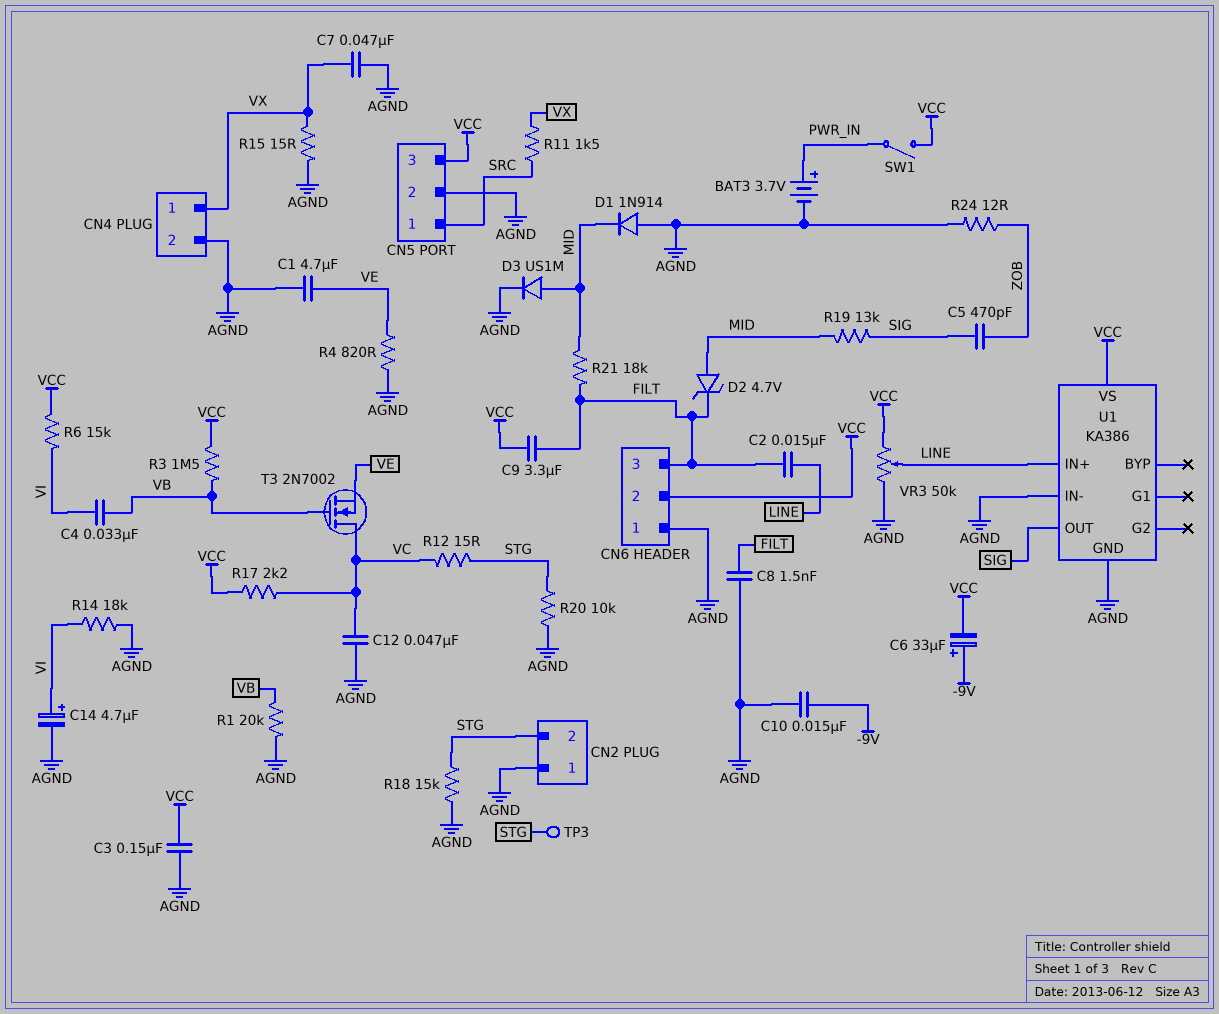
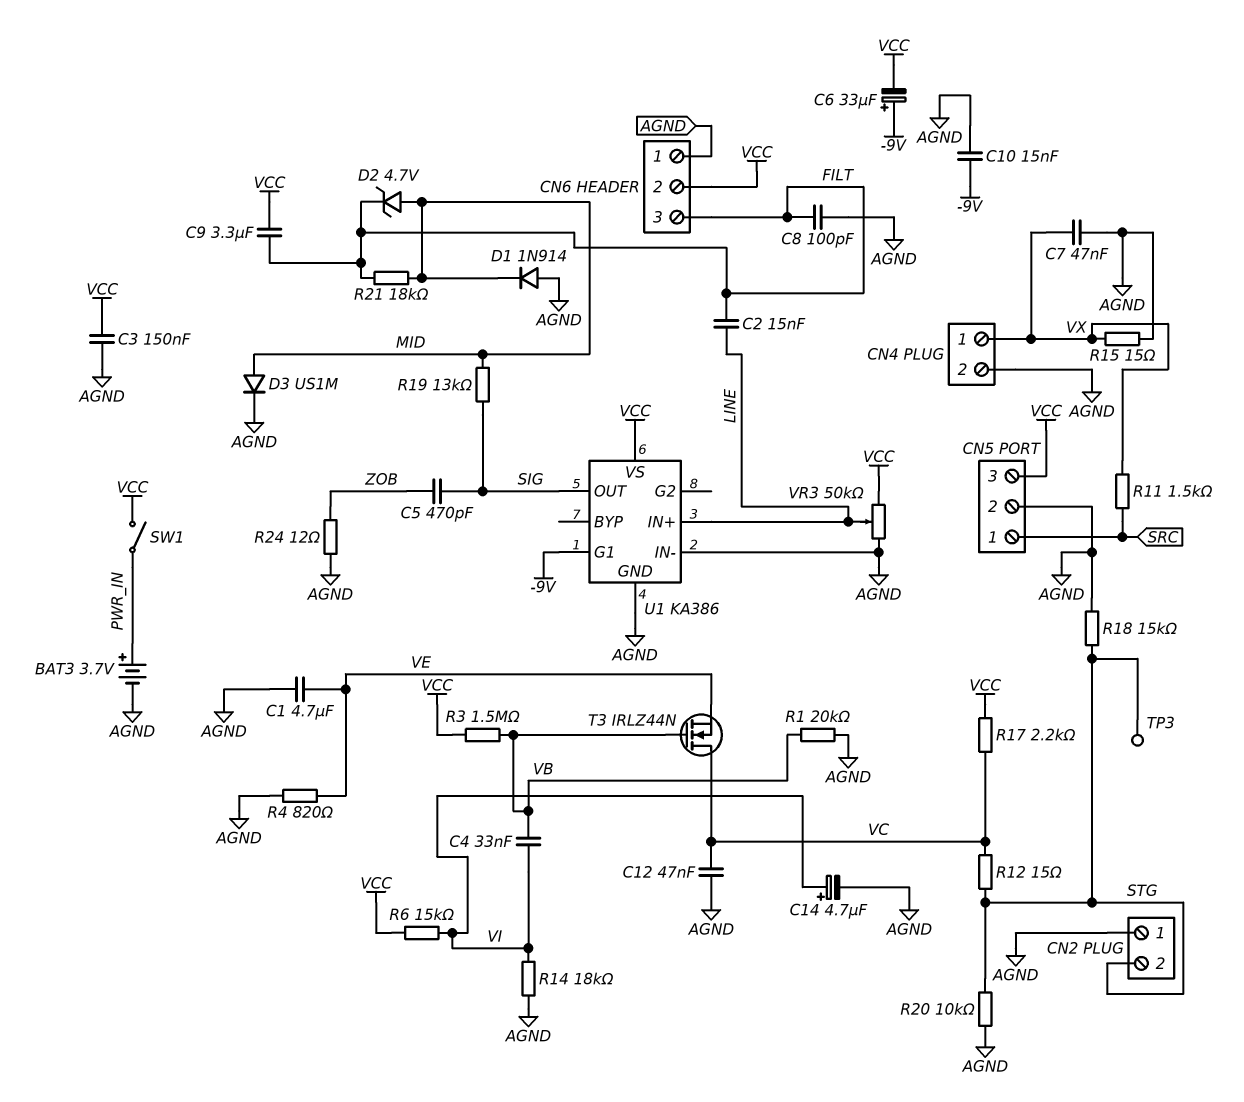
C8: 1.5nF (AGND, FILT) -> 100pF (AGND, FILT)
T3: NMOS 2N7002 (G VB, D VC, S VE) -> NMOS IRLZ44N (G VB, D VC, S VE)
U1 pin G1: none -> -9V

